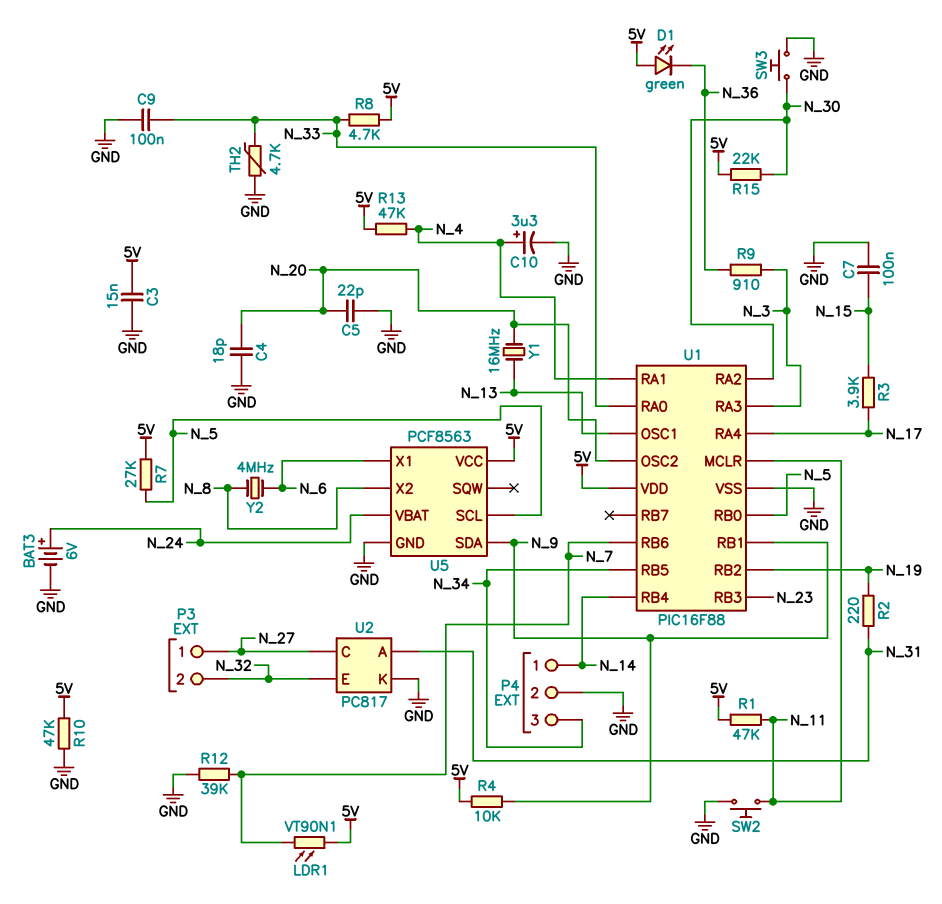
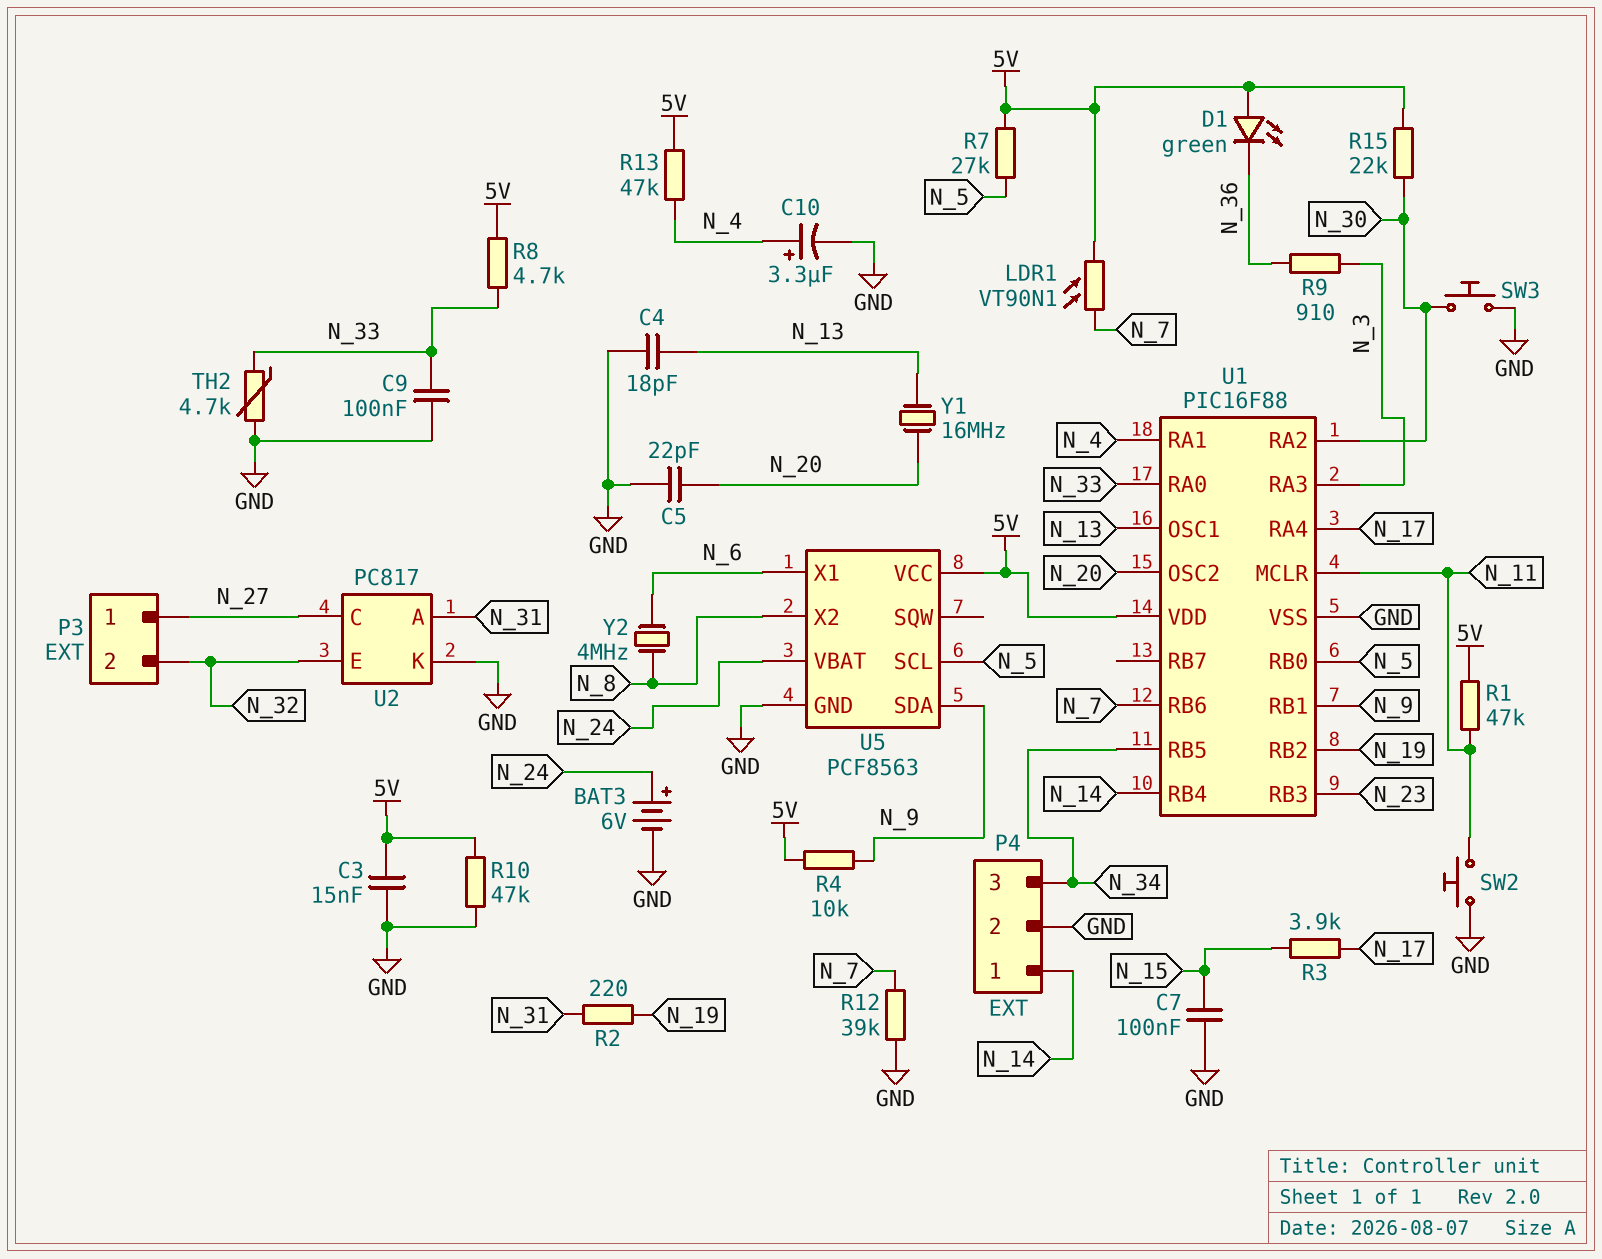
C4: 18pF (GND, N_20) -> 18pF (GND, N_13)

